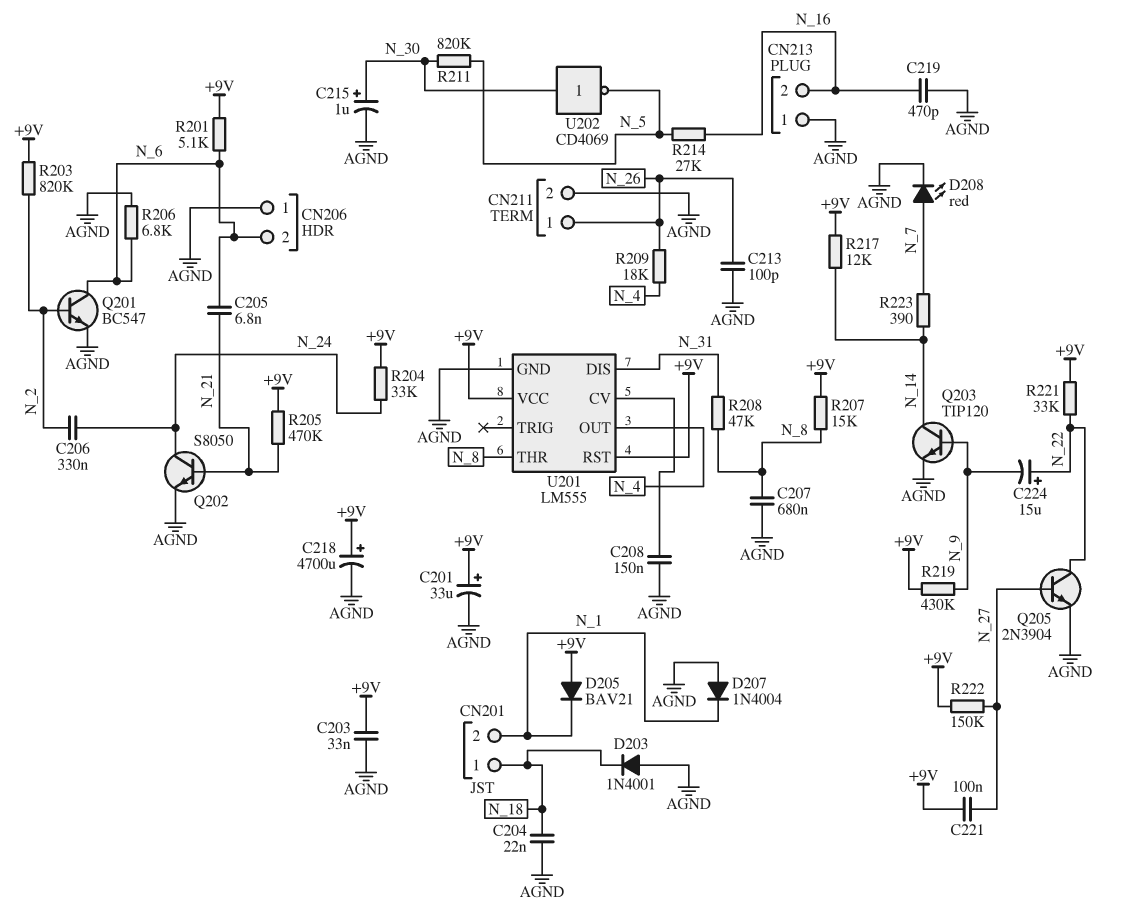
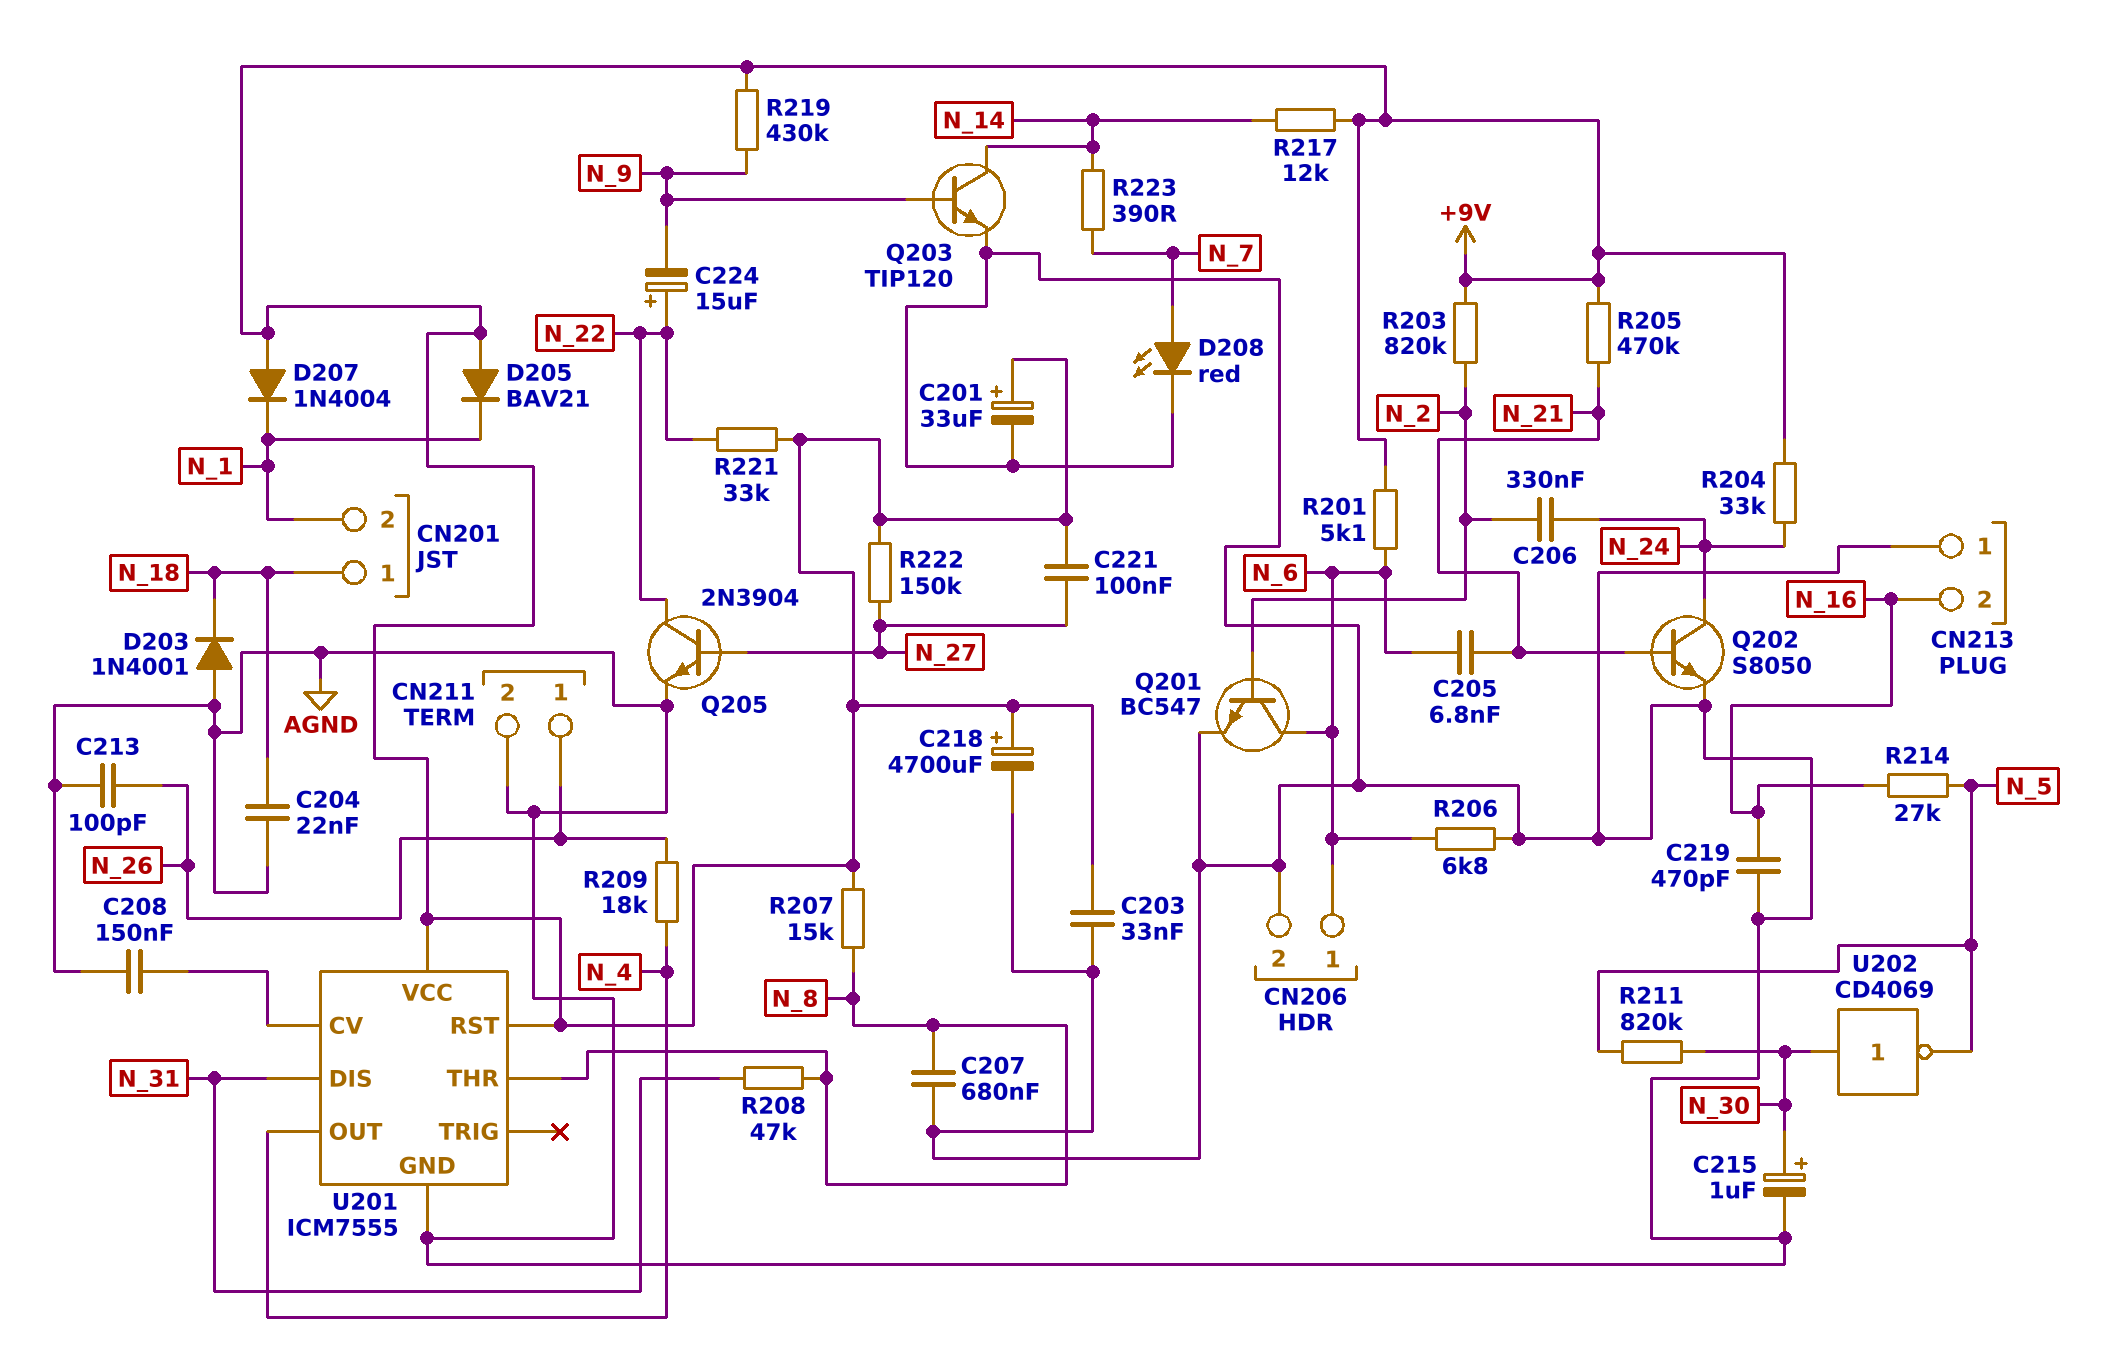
CN206 pin 1: AGND -> N_6
CN206 pin 2: N_6 -> AGND
D207: diode 1N4004 (A AGND, K N_1) -> diode 1N4004 (A +9V, K N_1)
U201: LM555 -> ICM7555

